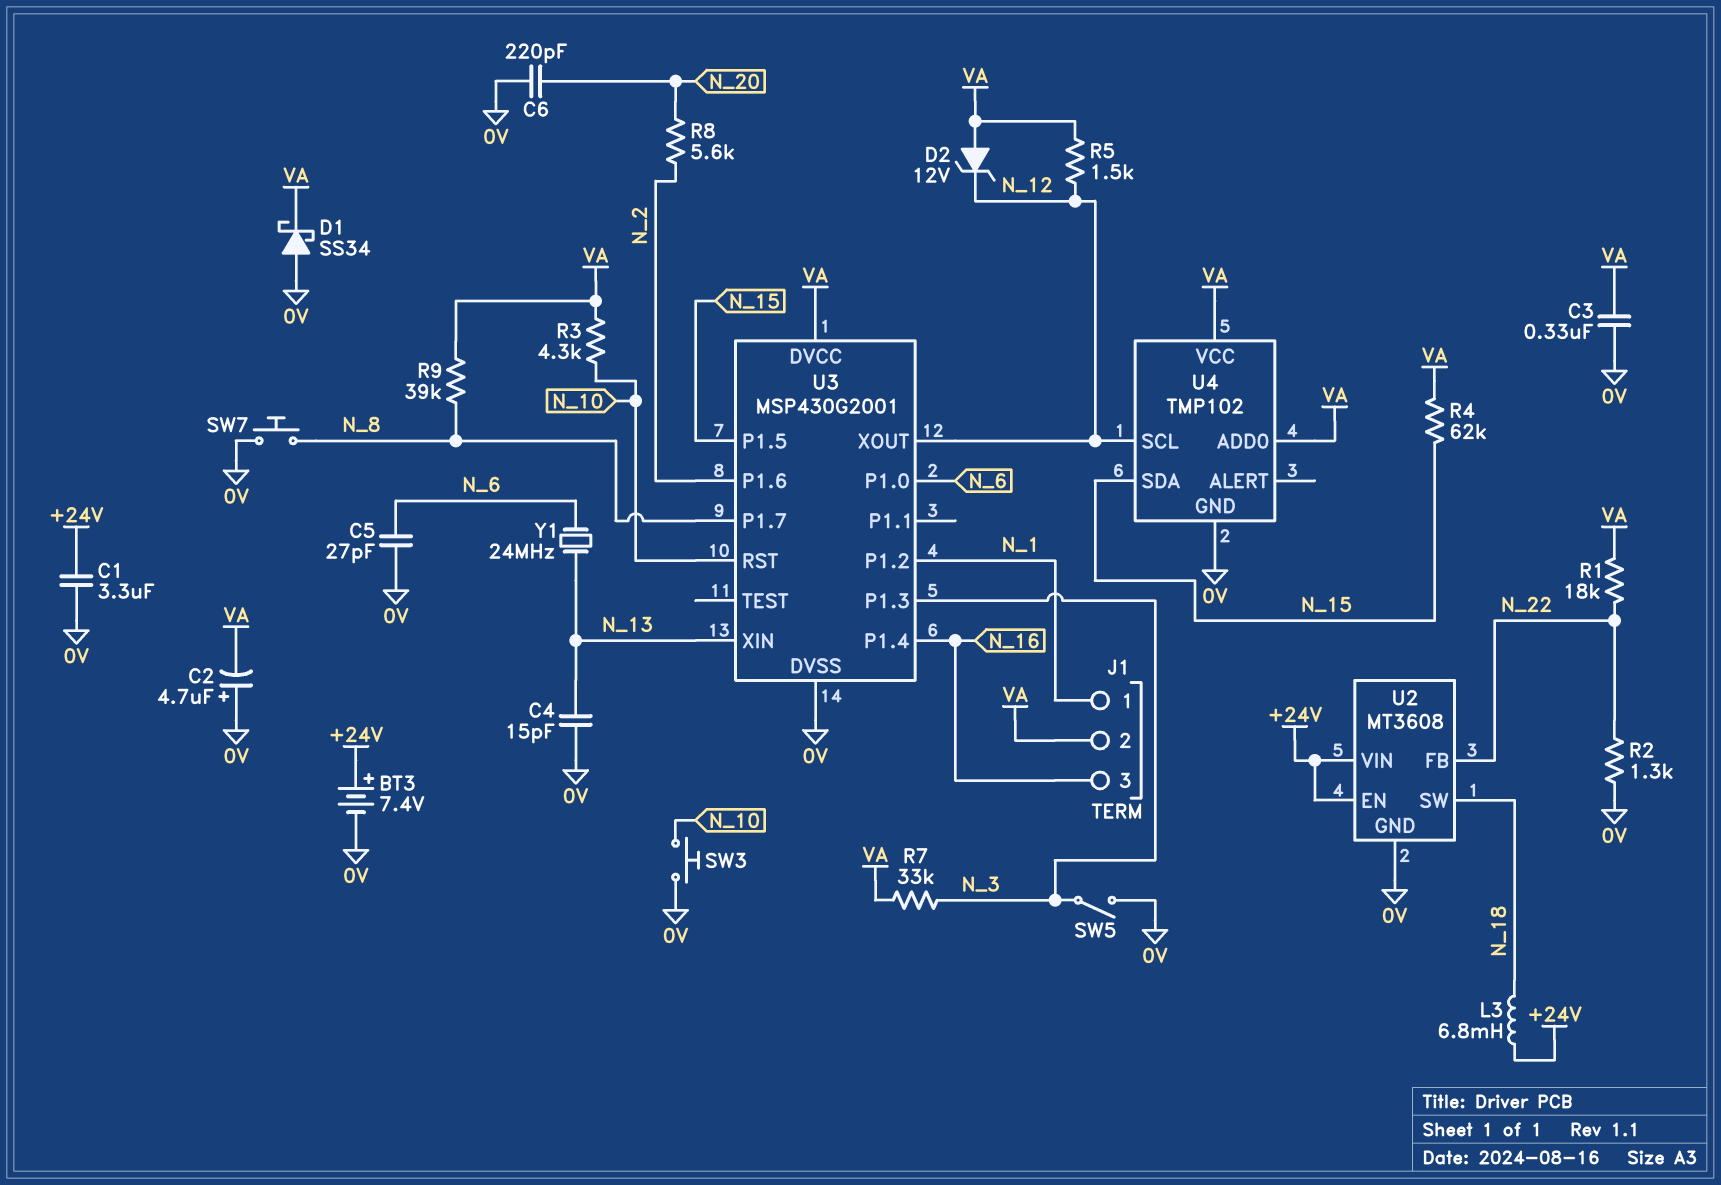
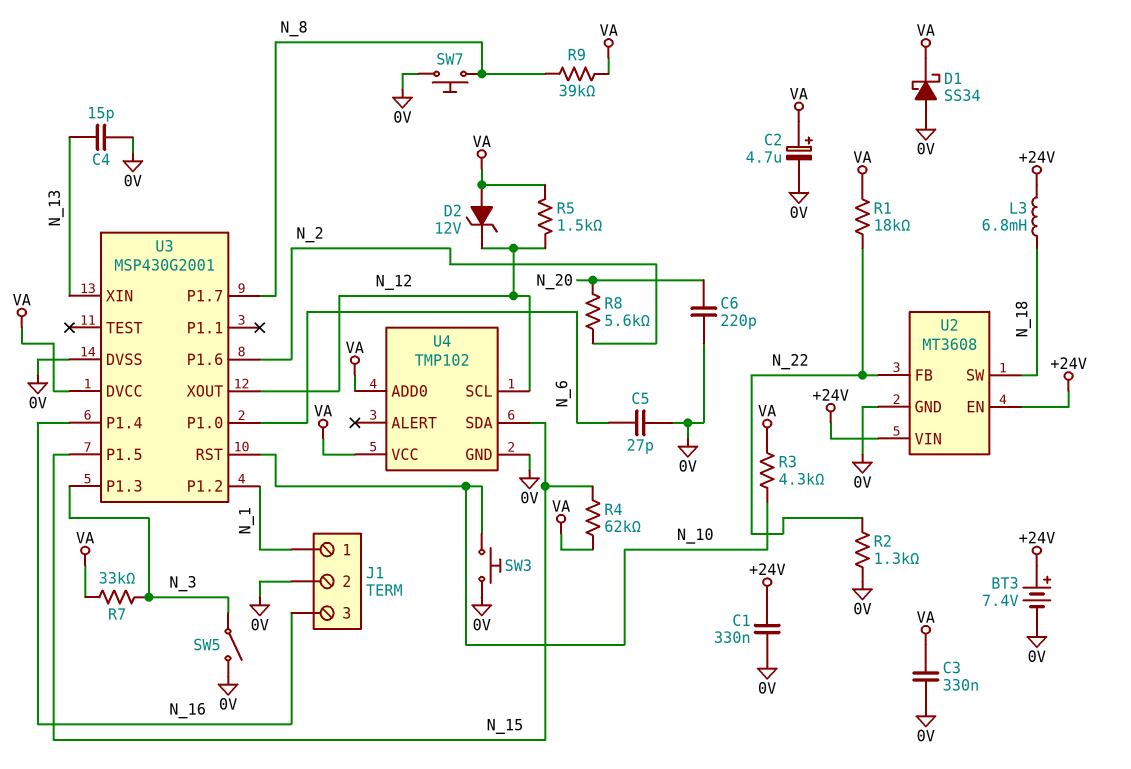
C1: 3.3uF (+24V, 0V) -> 330nF (+24V, 0V)
C2: 4.7uF (plus 0V, minus VA) -> 4.7uF (plus VA, minus 0V)
J1 pin 2: VA -> 0V
Y1: 24MHz (N_6, N_13) -> none

